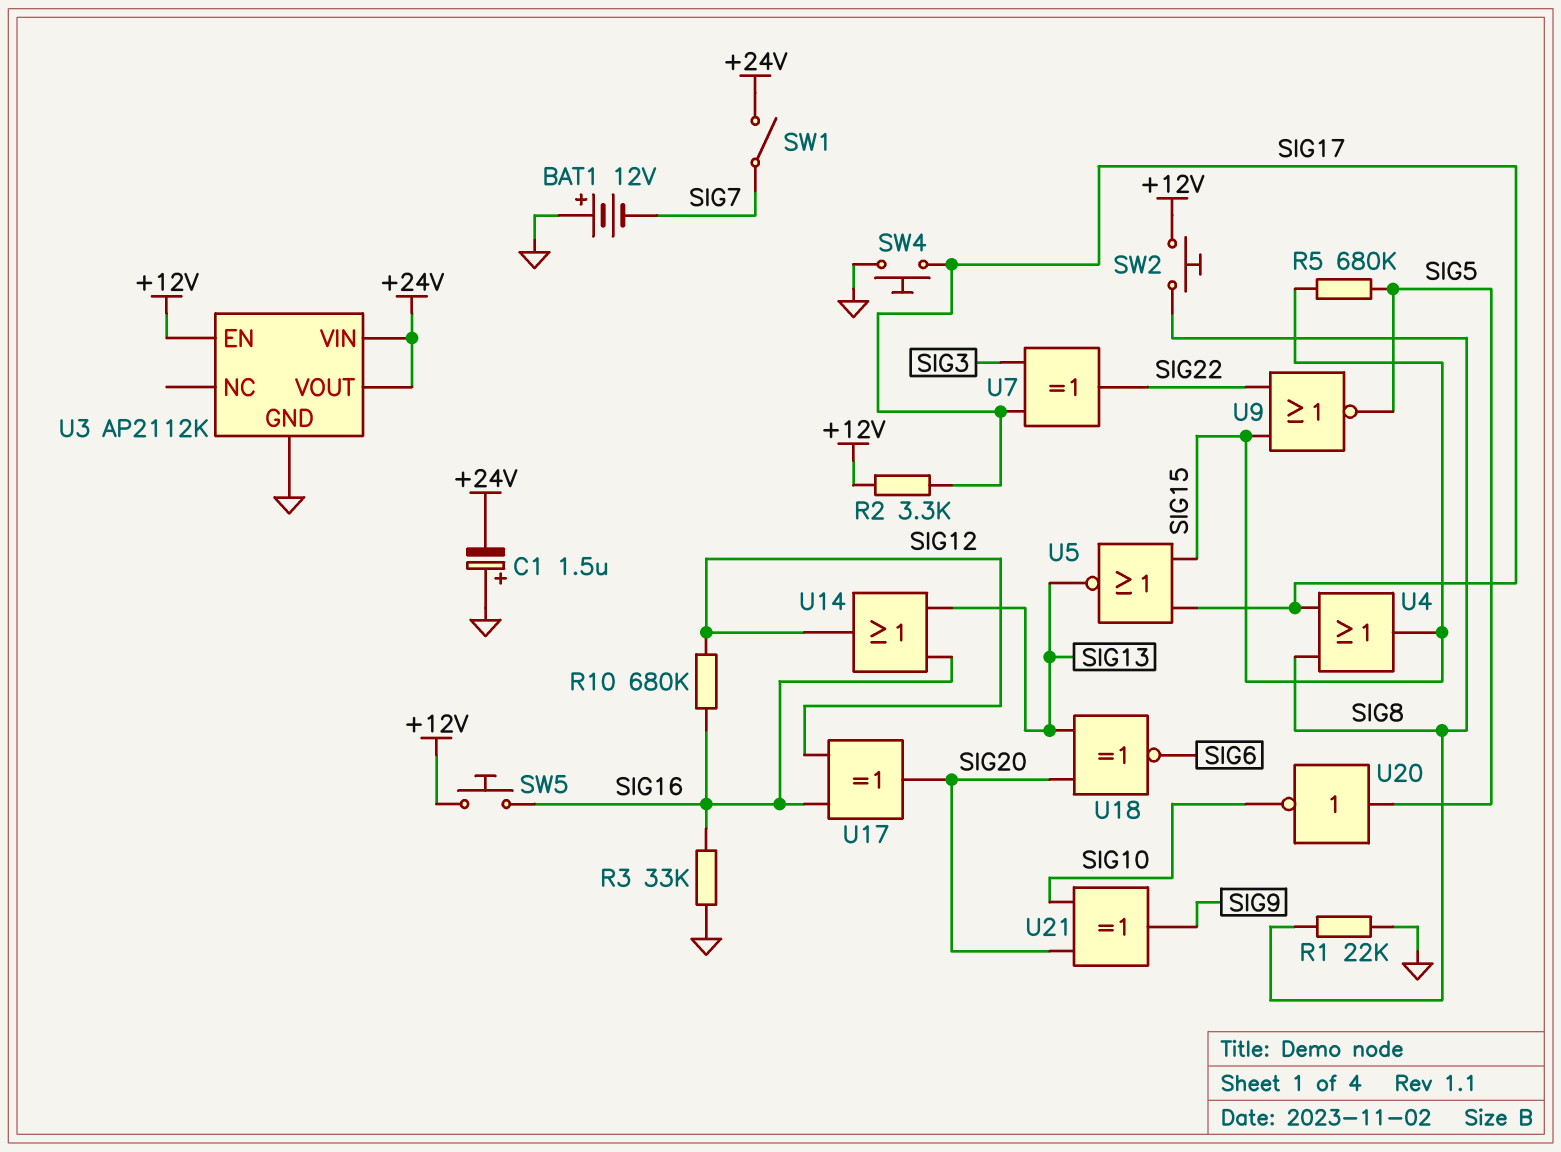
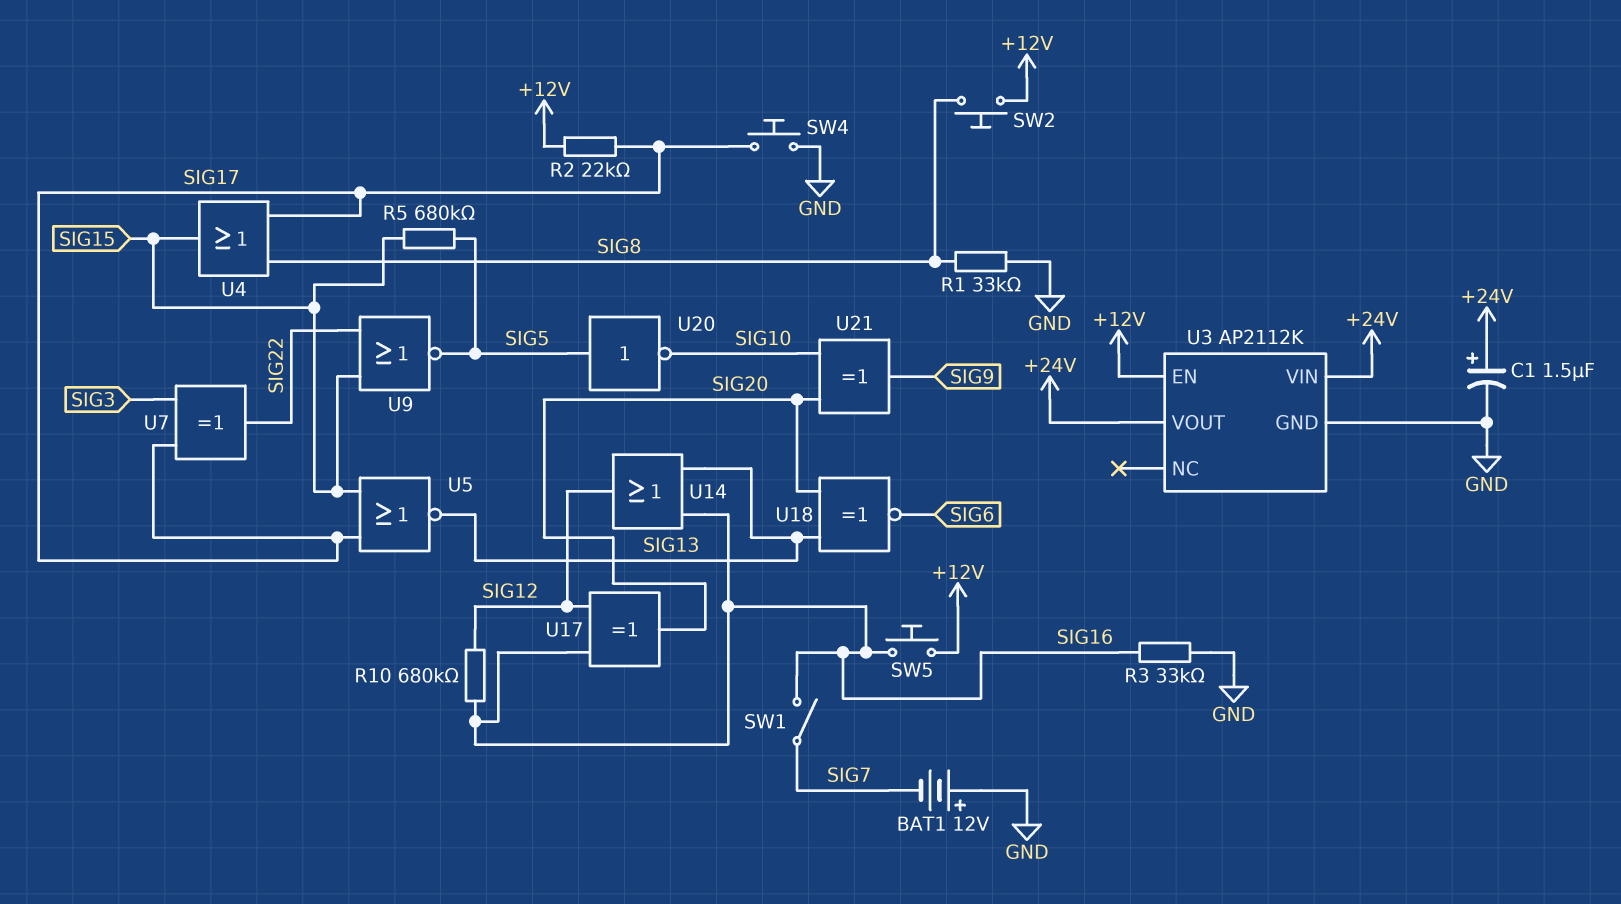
C1: 1.5uF (plus GND, minus +24V) -> 1.5uF (plus +24V, minus GND)
R1: 22k (GND, SIG8) -> 33k (GND, SIG8)
R2: 3.3k (+12V, SIG17) -> 22k (+12V, SIG17)
SW1: switch (+24V, SIG7) -> switch (SIG7, SIG16)

